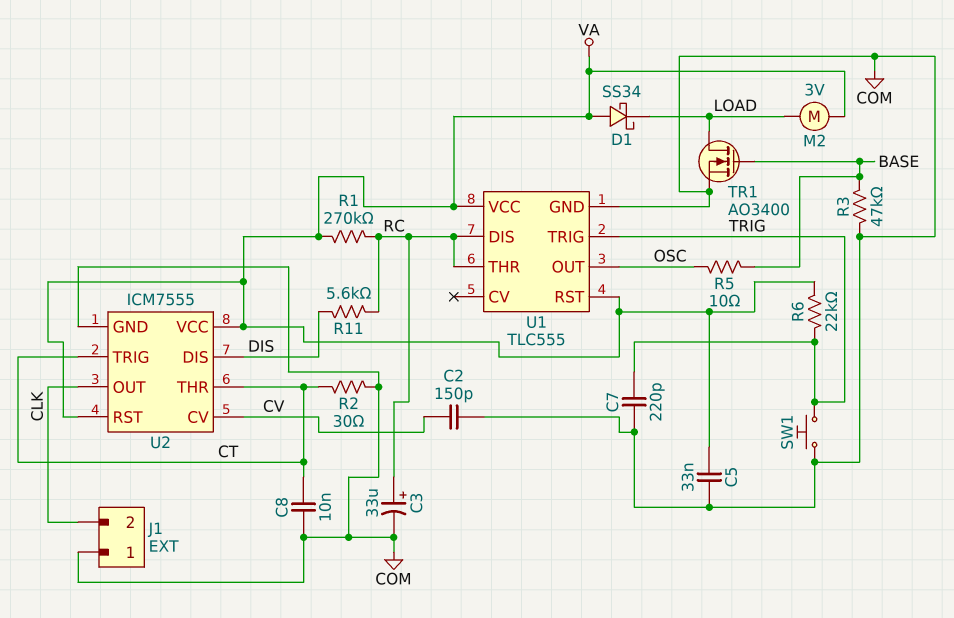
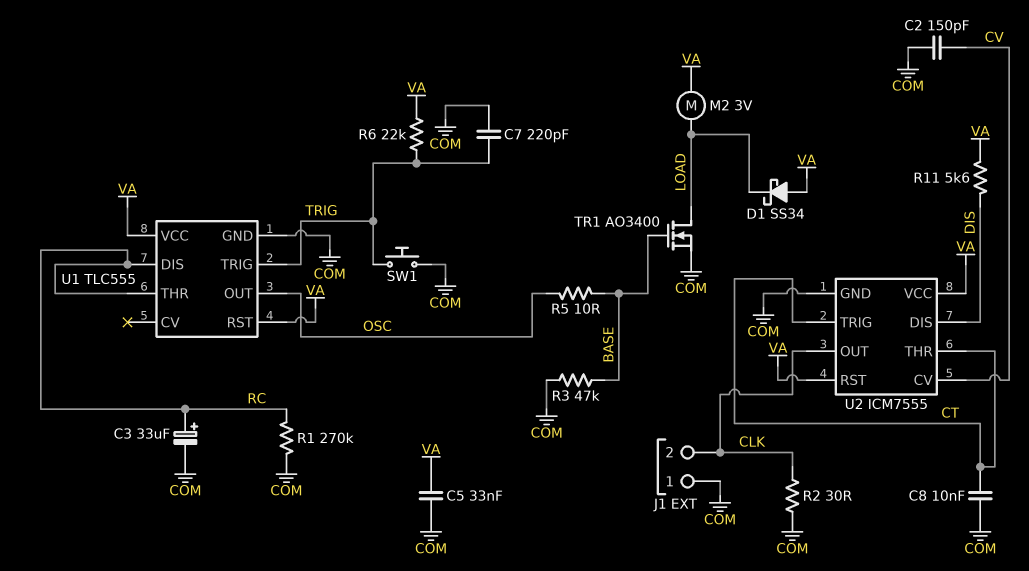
R1: 270k (RC, VA) -> 270k (COM, RC)
R2: 30 (COM, CT) -> 30 (CLK, COM)
R11: 5.6k (DIS, RC) -> 5.6k (DIS, VA)

